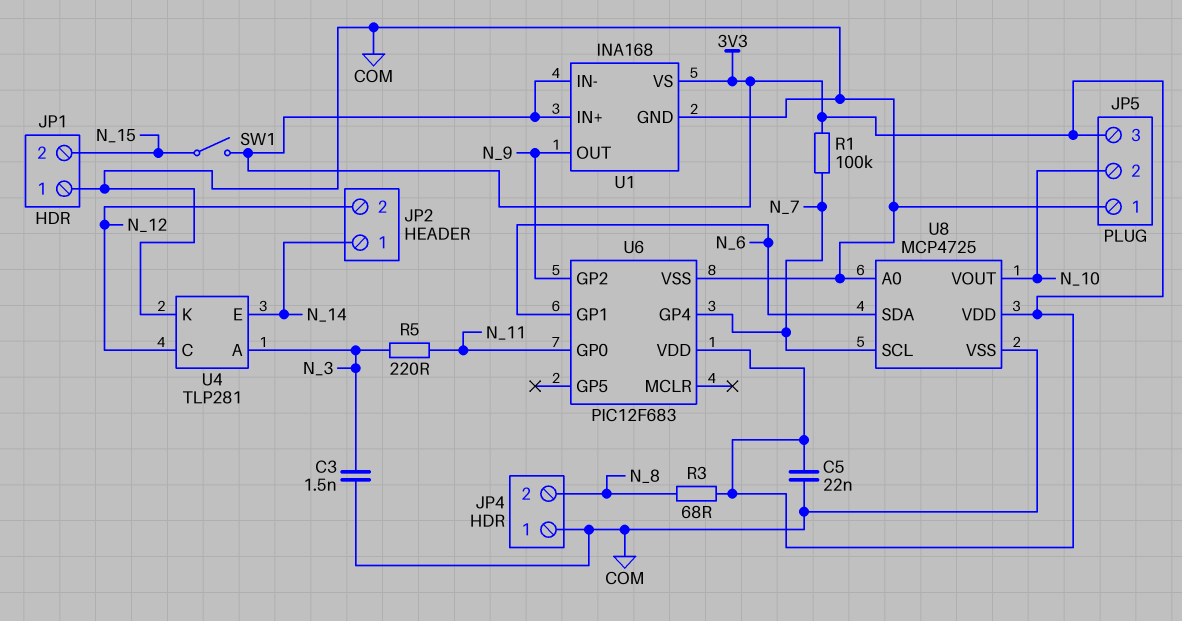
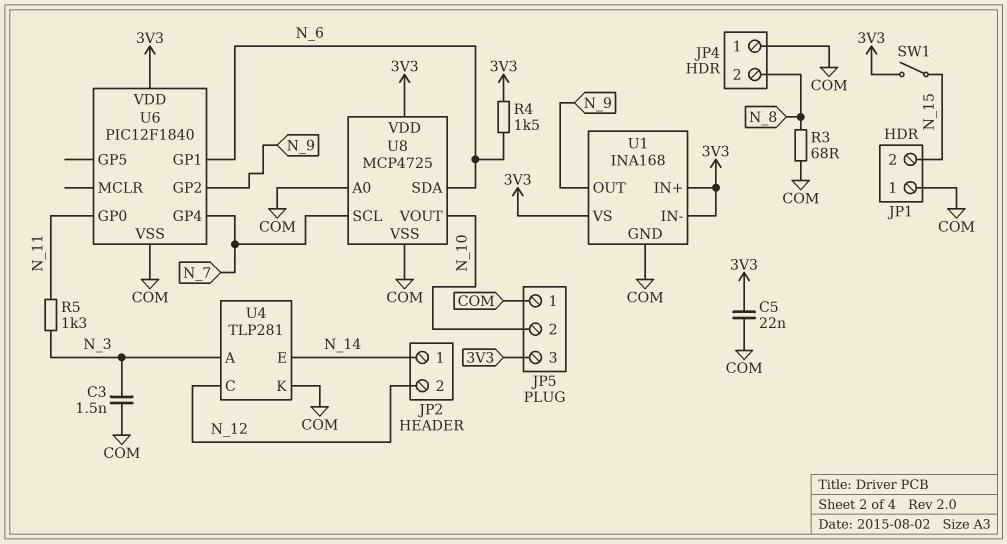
R1: 100k (3V3, N_7) -> none
R3: 68 (3V3, N_8) -> 68 (COM, N_8)
R4: none -> 1.5k (3V3, N_6)
R5: 220 (N_3, N_11) -> 1.3k (N_3, N_11)
U6: PIC12F683 -> PIC12F1840

